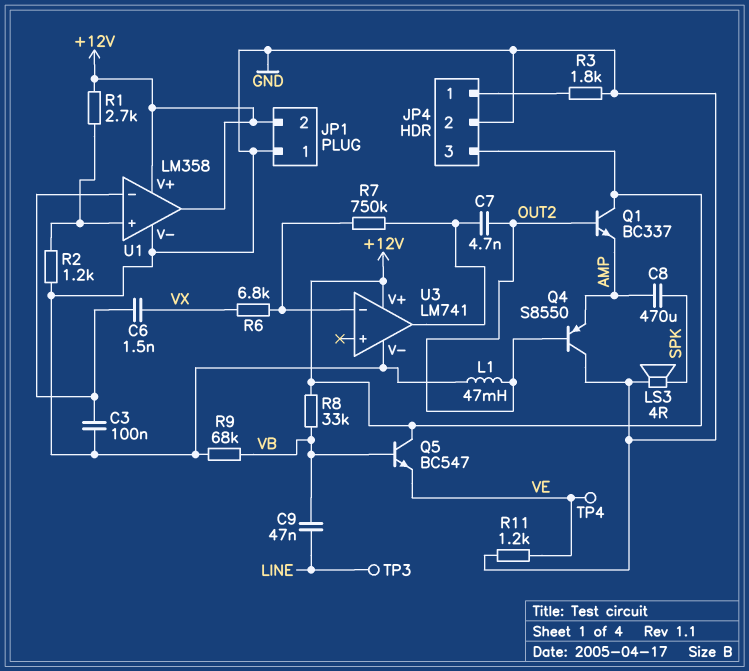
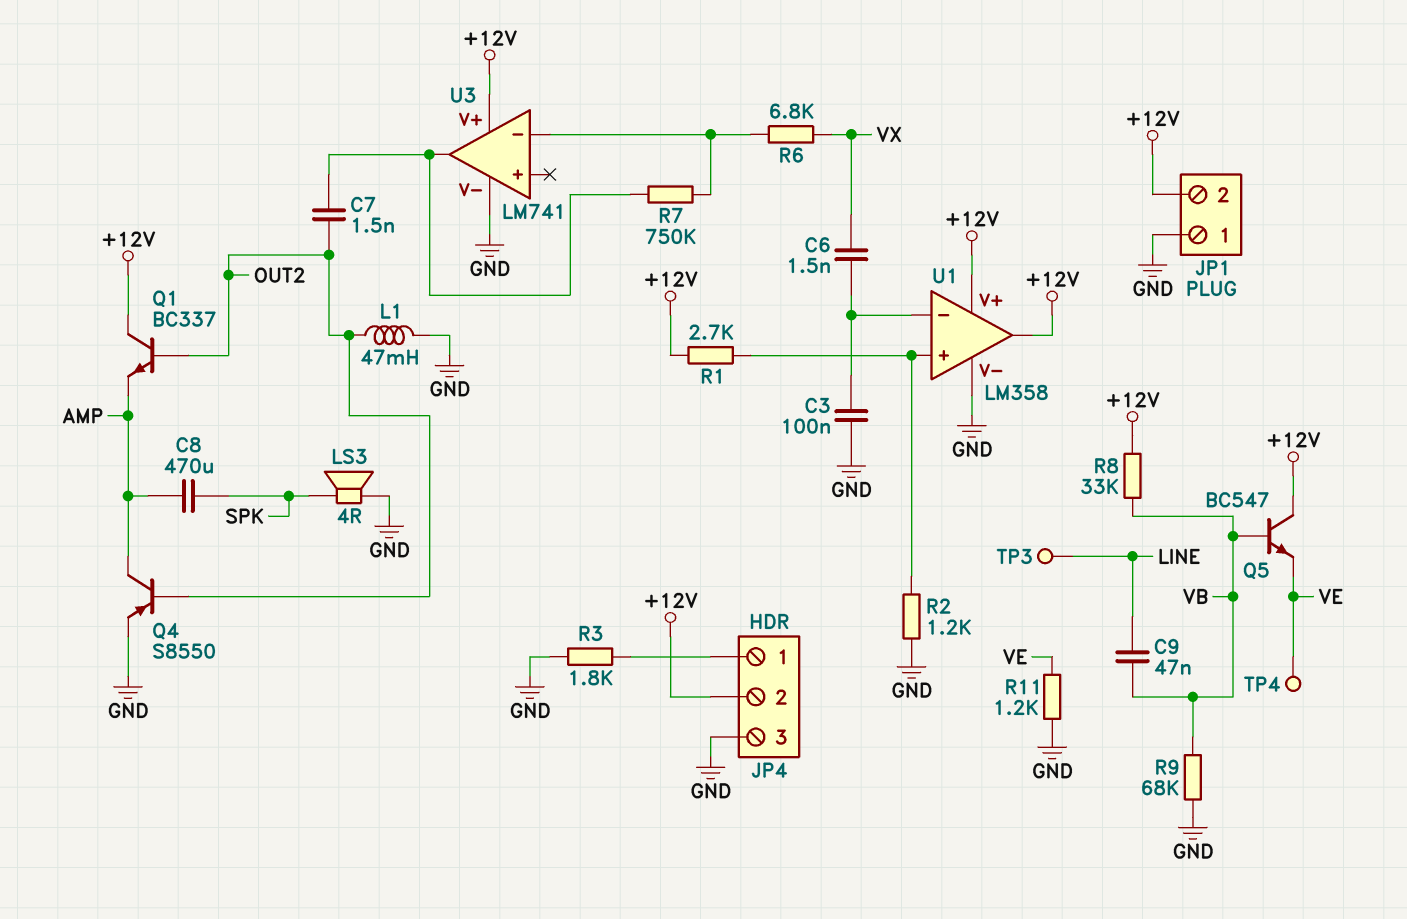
C7: 4.7nF (OUT2, U3/out) -> 1.5nF (OUT2, U3/out)
JP4 pin 2: GND -> +12V
JP4 pin 3: +12V -> GND
Q4: PNP S8550 (B OUT2, C GND, E AMP) -> PNP S8550 (B OUT2, C AMP, E GND)

